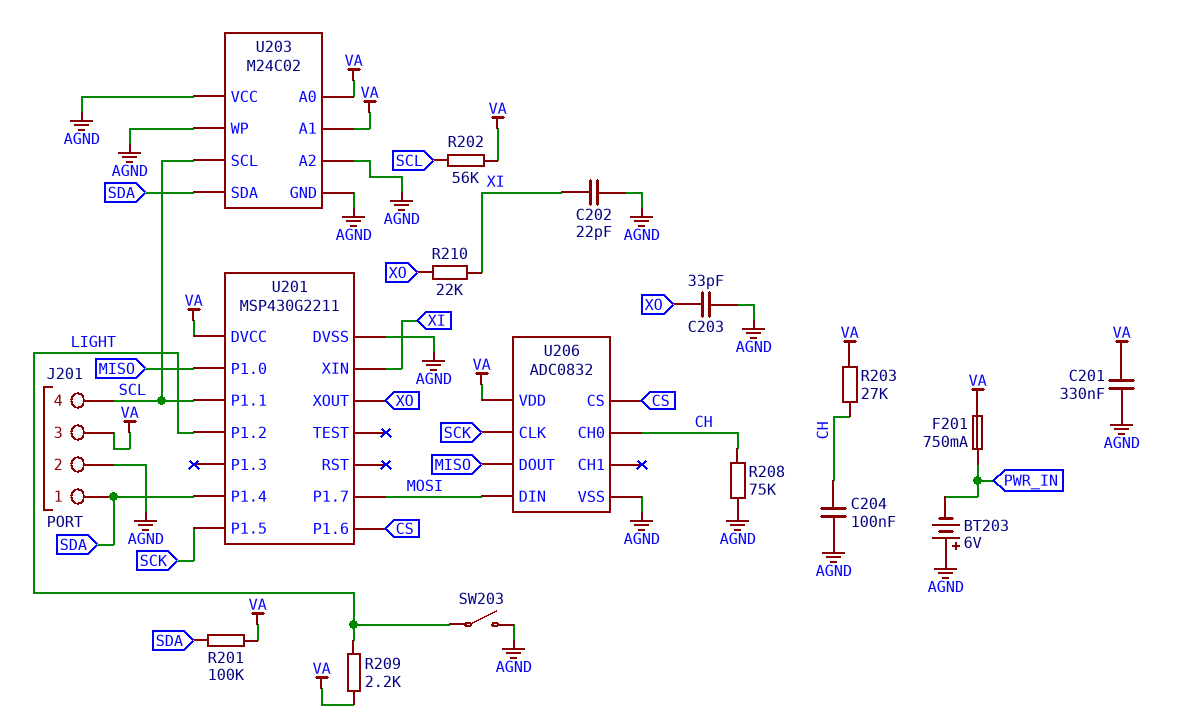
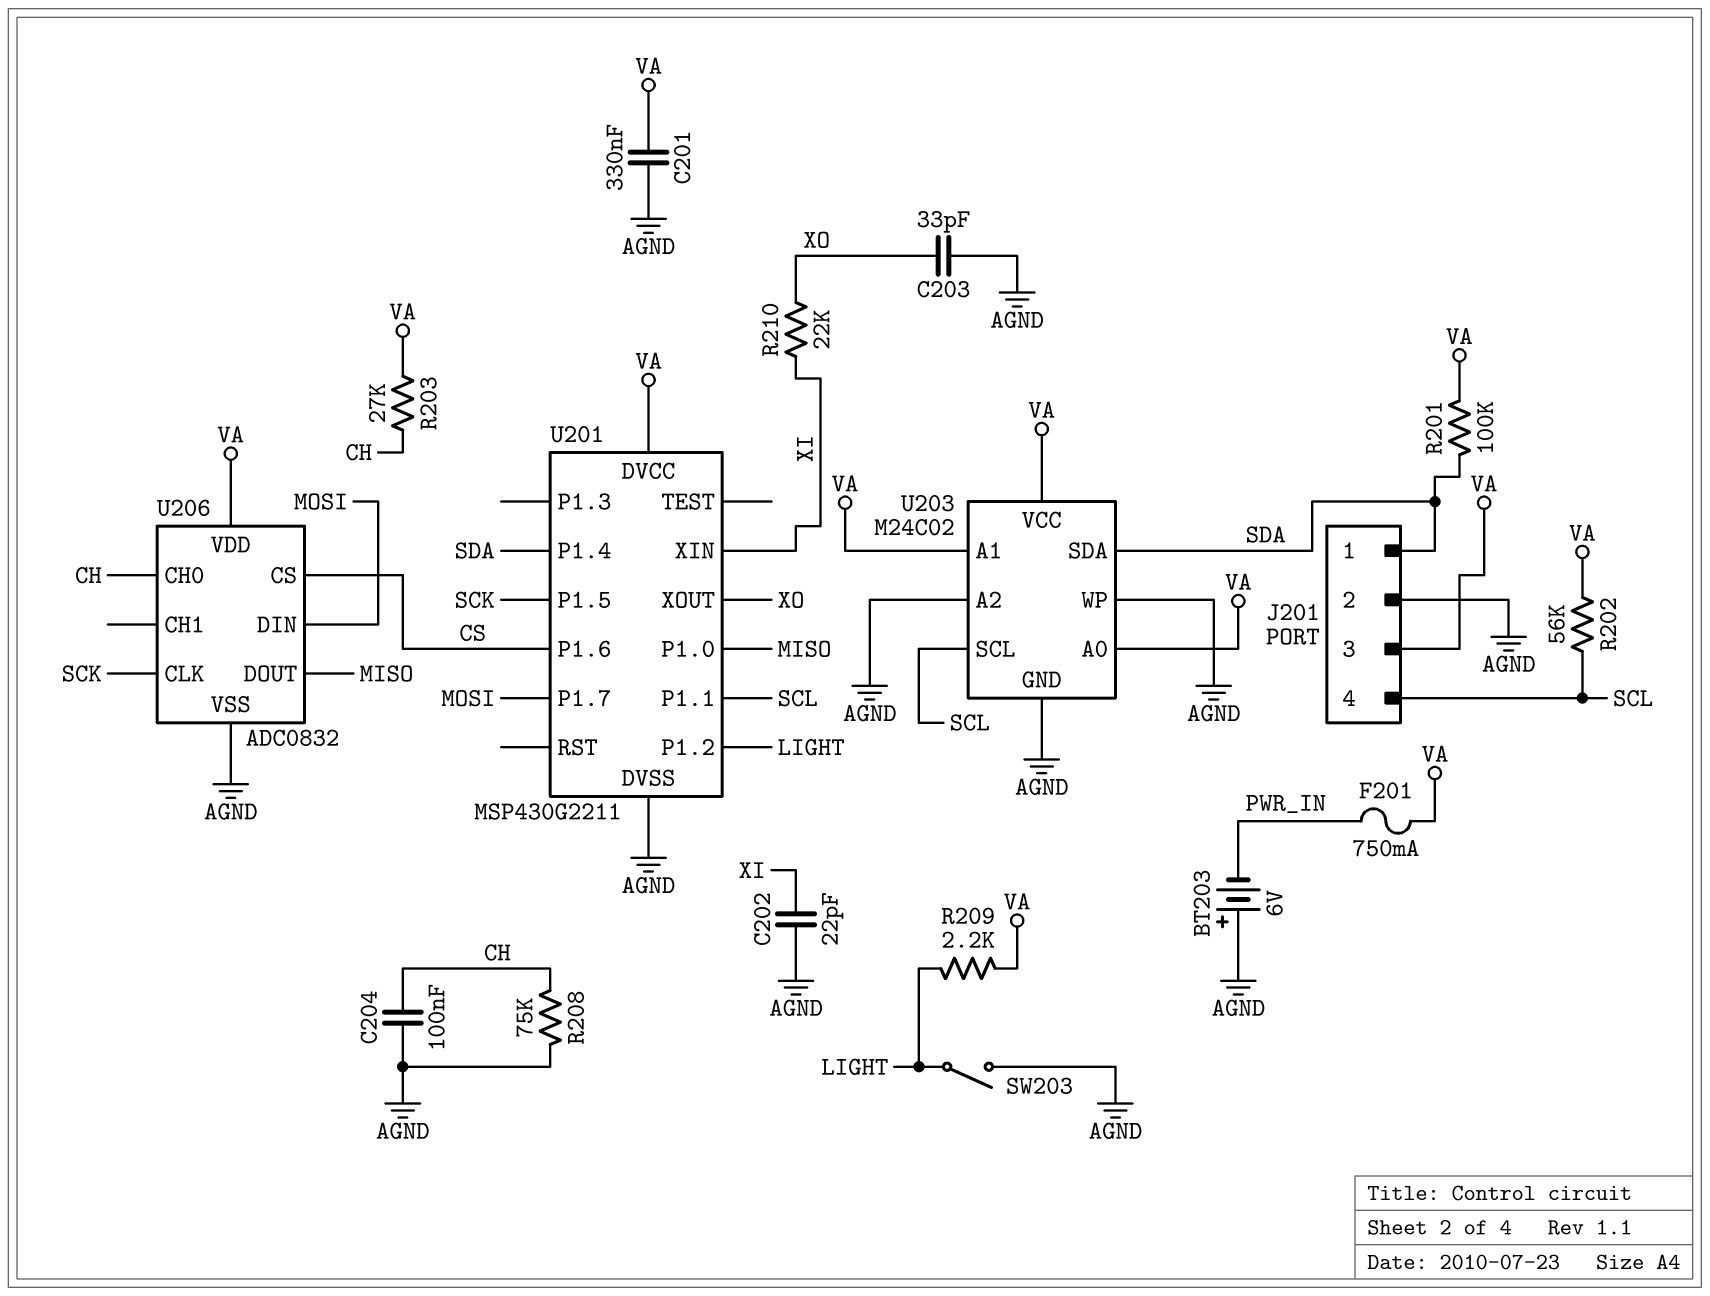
U203 pin VCC: AGND -> VA

